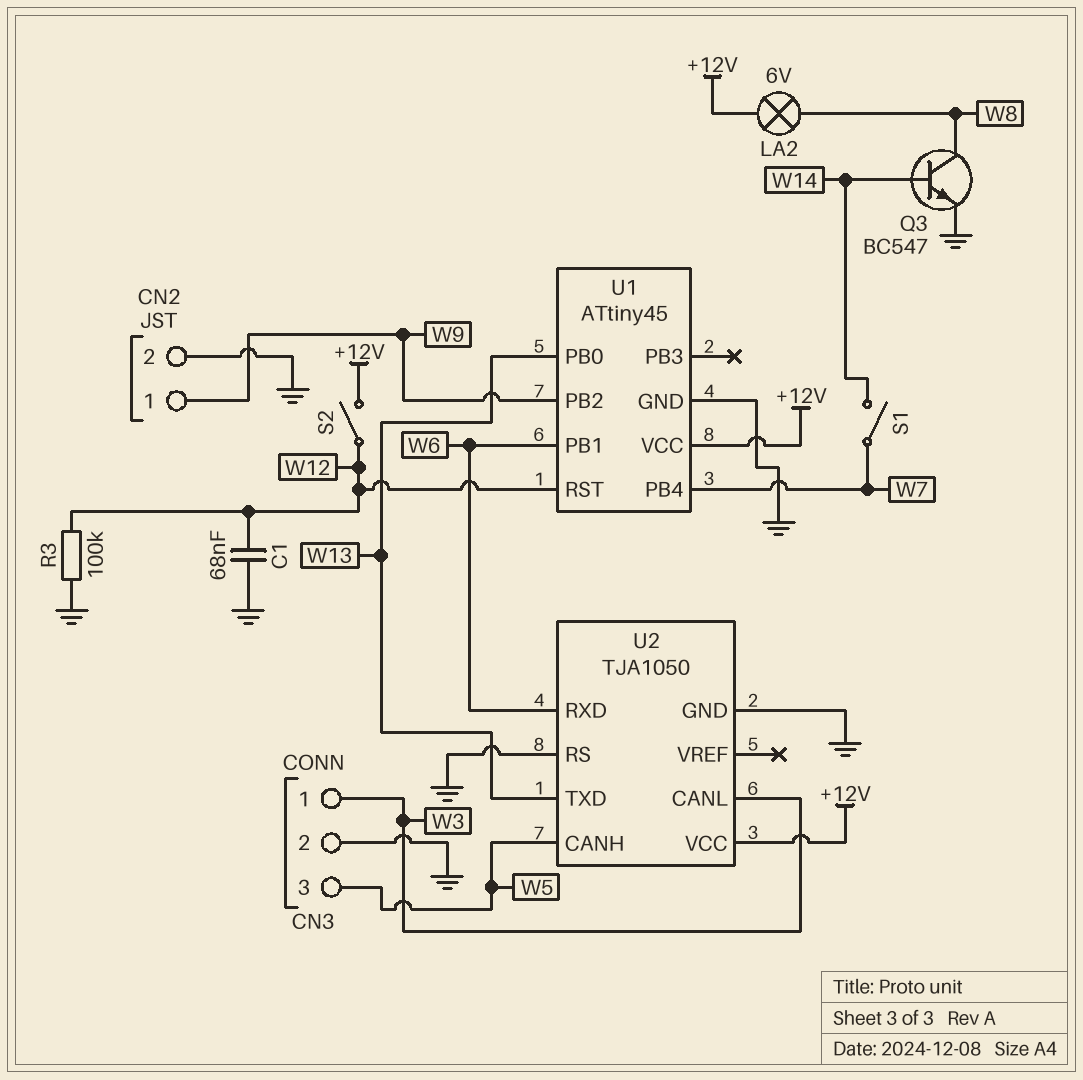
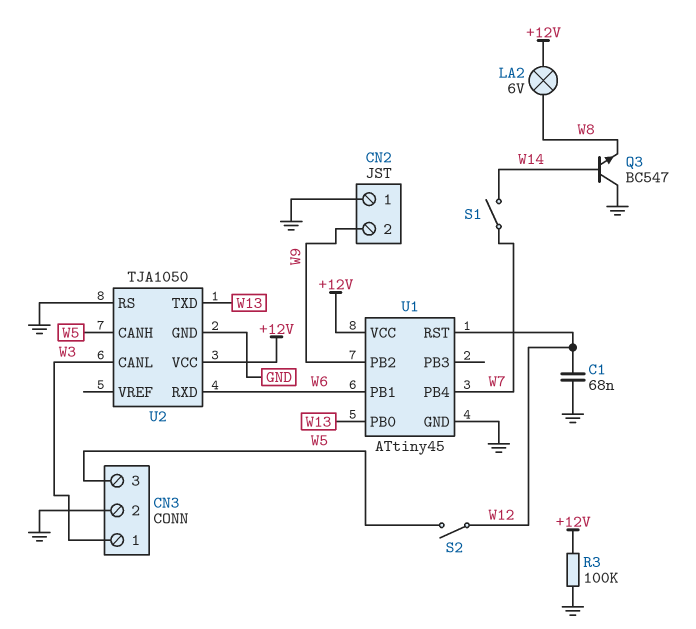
CN2 pin 1: W9 -> GND
CN2 pin 2: GND -> W9
Q3: NPN BC547 (B W14, C W8, E GND) -> NPN BC547 (B W14, C GND, E W8)
R3: 100k (GND, W12) -> 100k (+12V, GND)
S2: switch (+12V, W12) -> switch (W5, W12)

